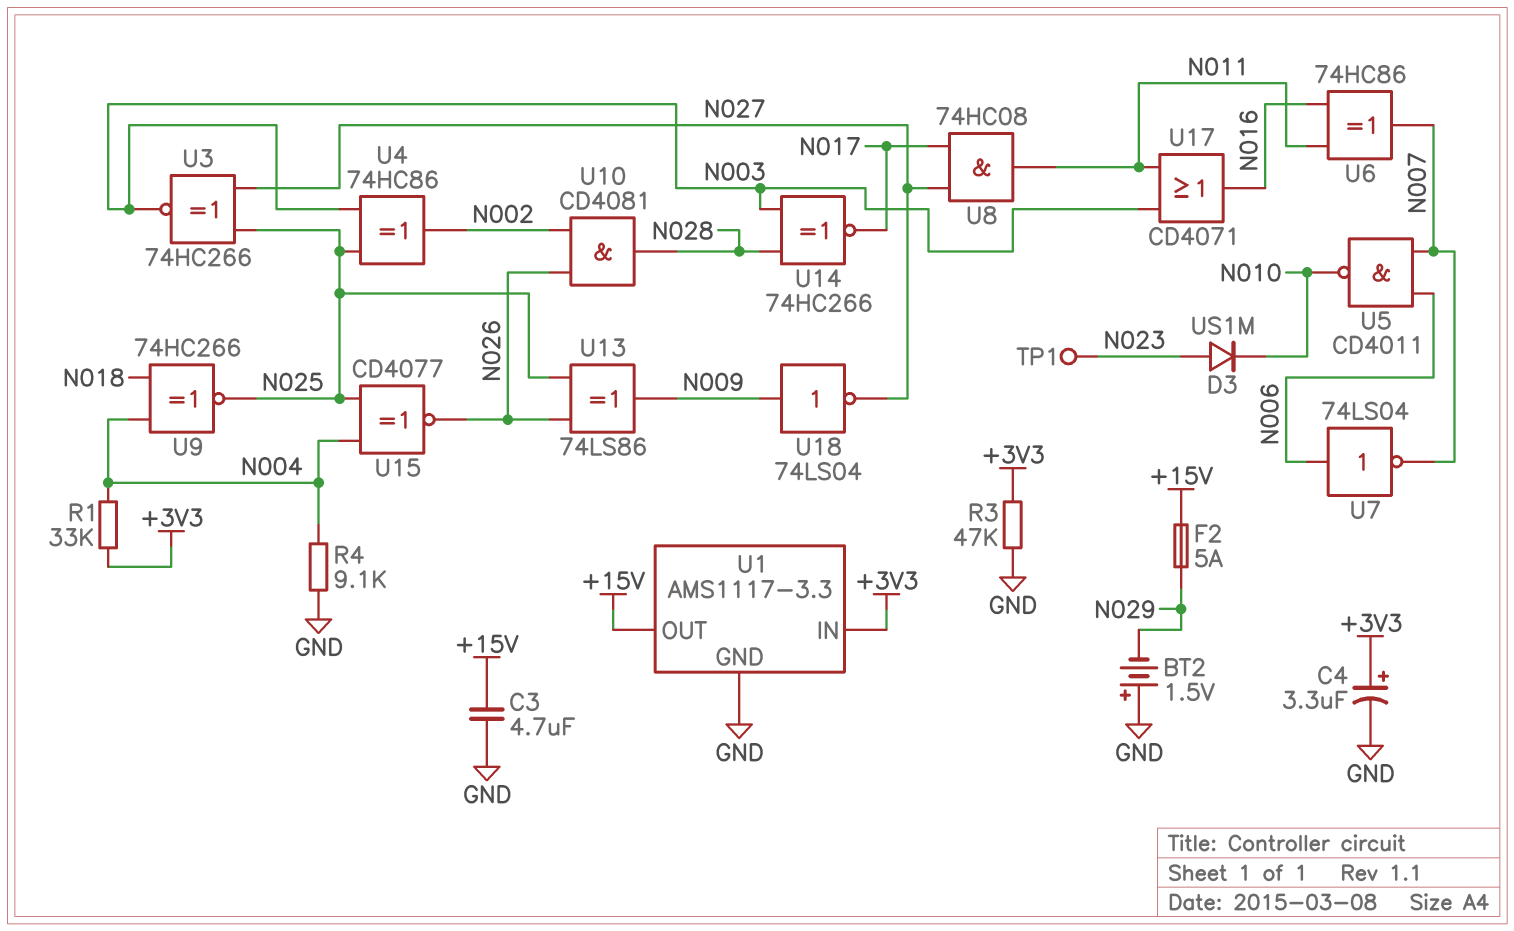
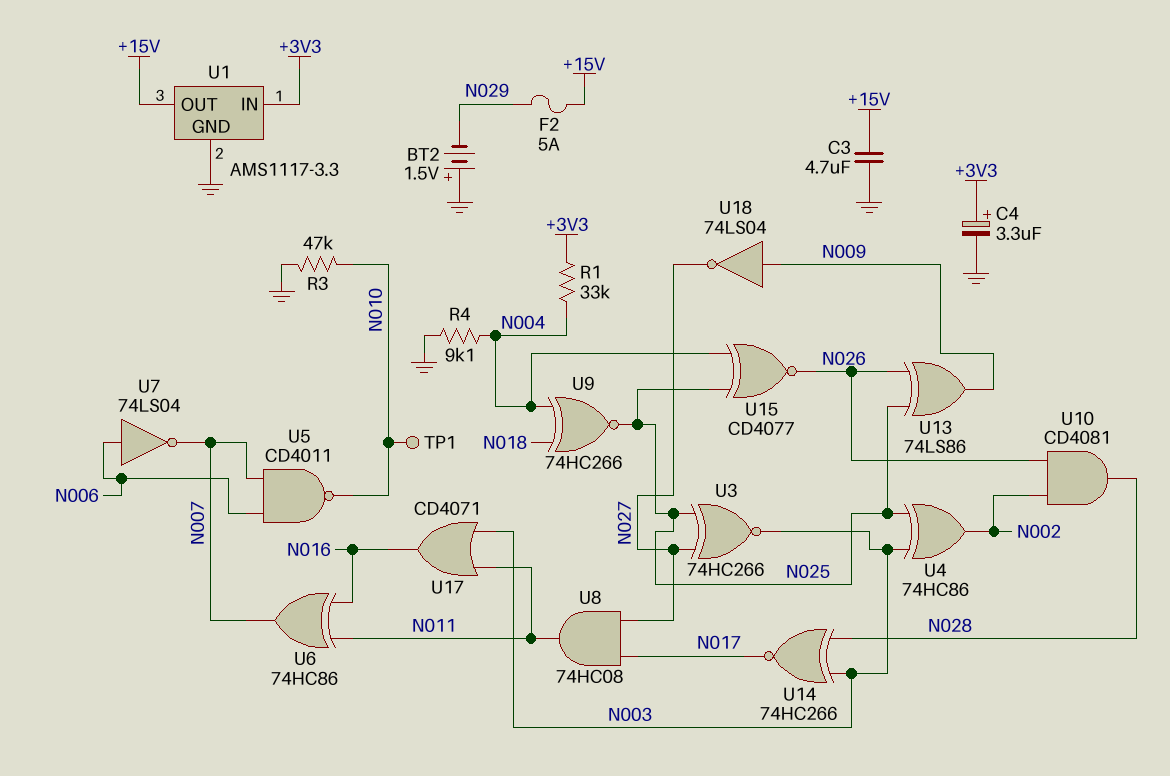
D3: diode US1M (A N023, K N010) -> none
R3: 47k (+3V3, GND) -> 47k (GND, N010)
TP1: test point (N023) -> test point (N010)

